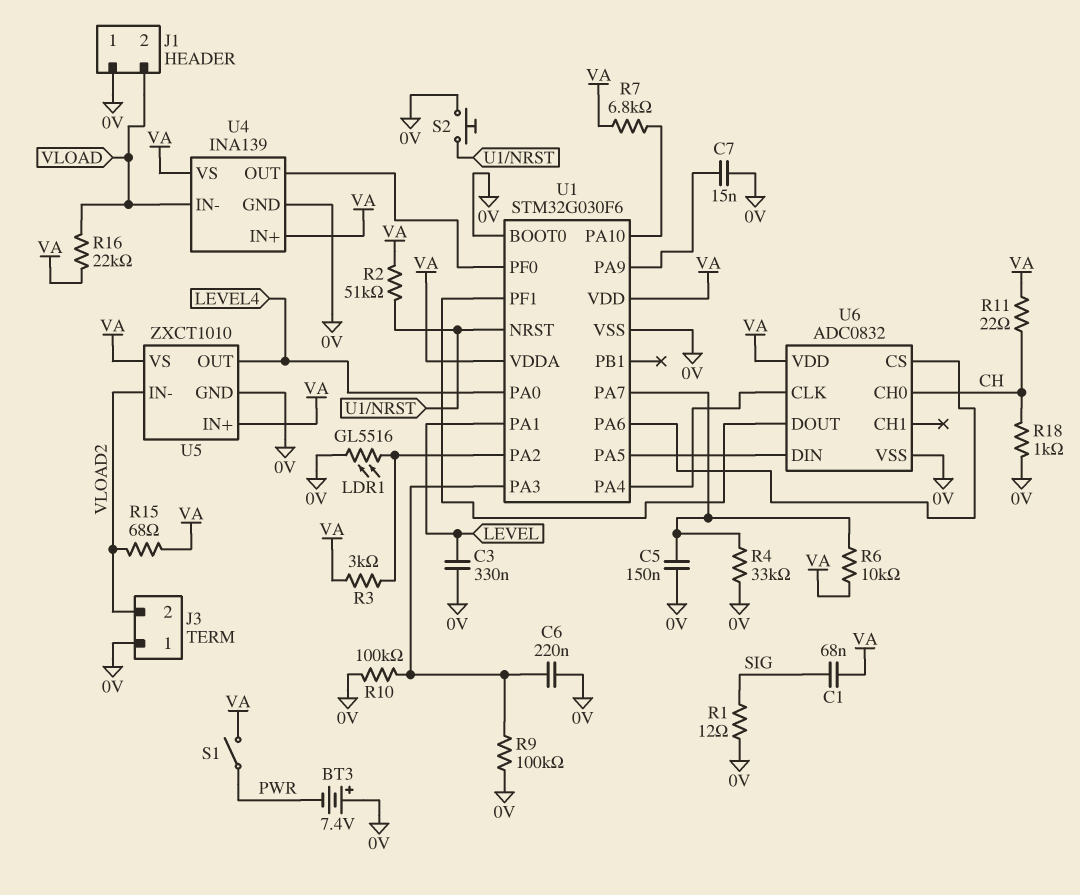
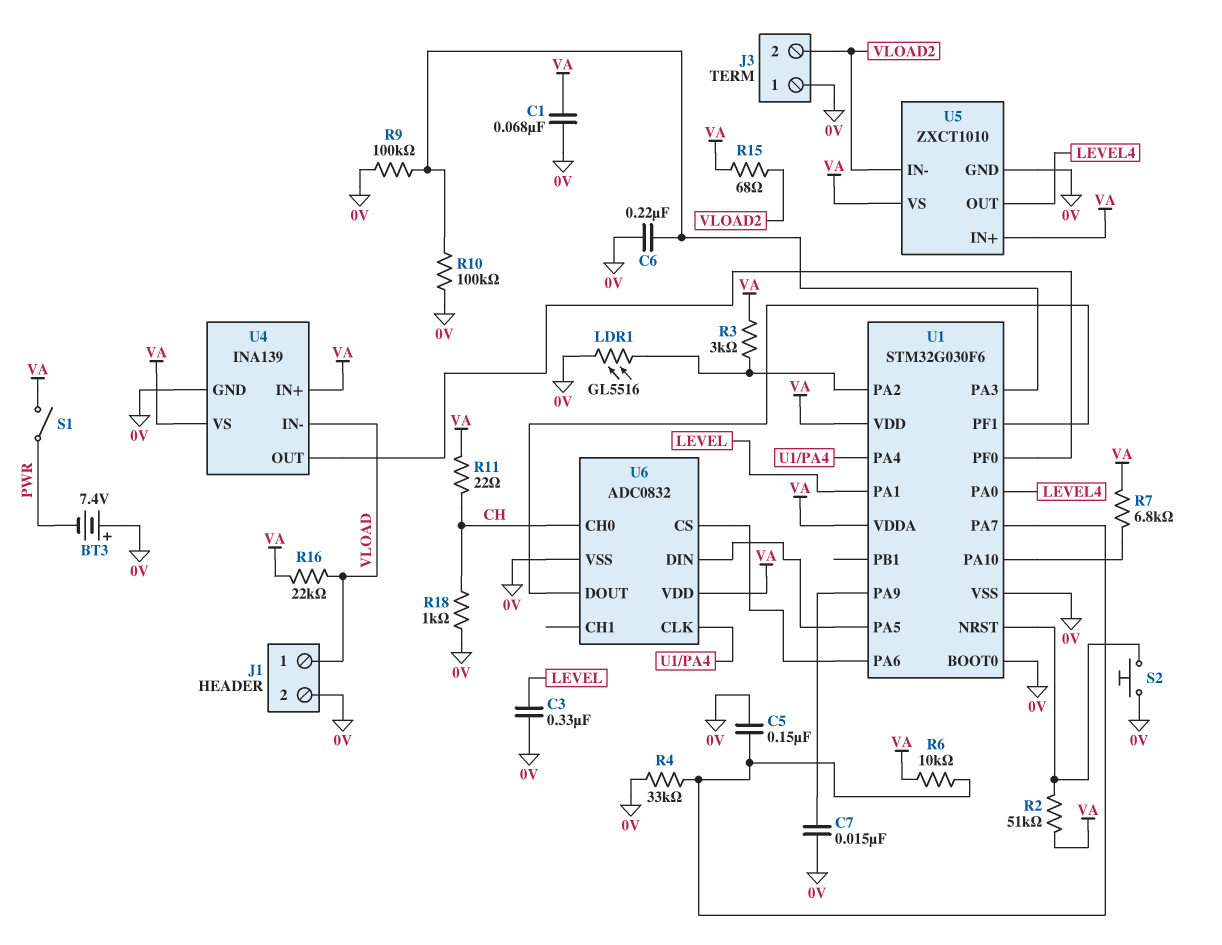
C1: 68nF (SIG, VA) -> 68nF (0V, VA)
J1 pin 1: 0V -> VLOAD
J1 pin 2: VLOAD -> 0V
R1: 12 (0V, SIG) -> none

